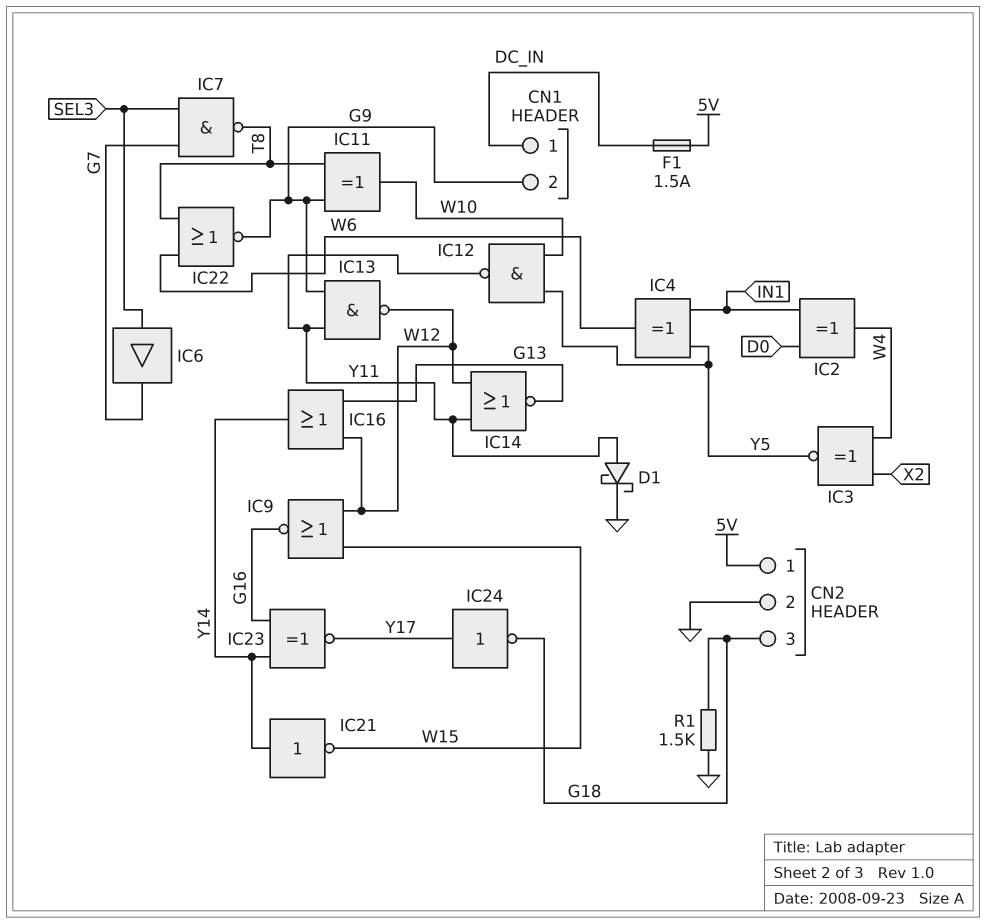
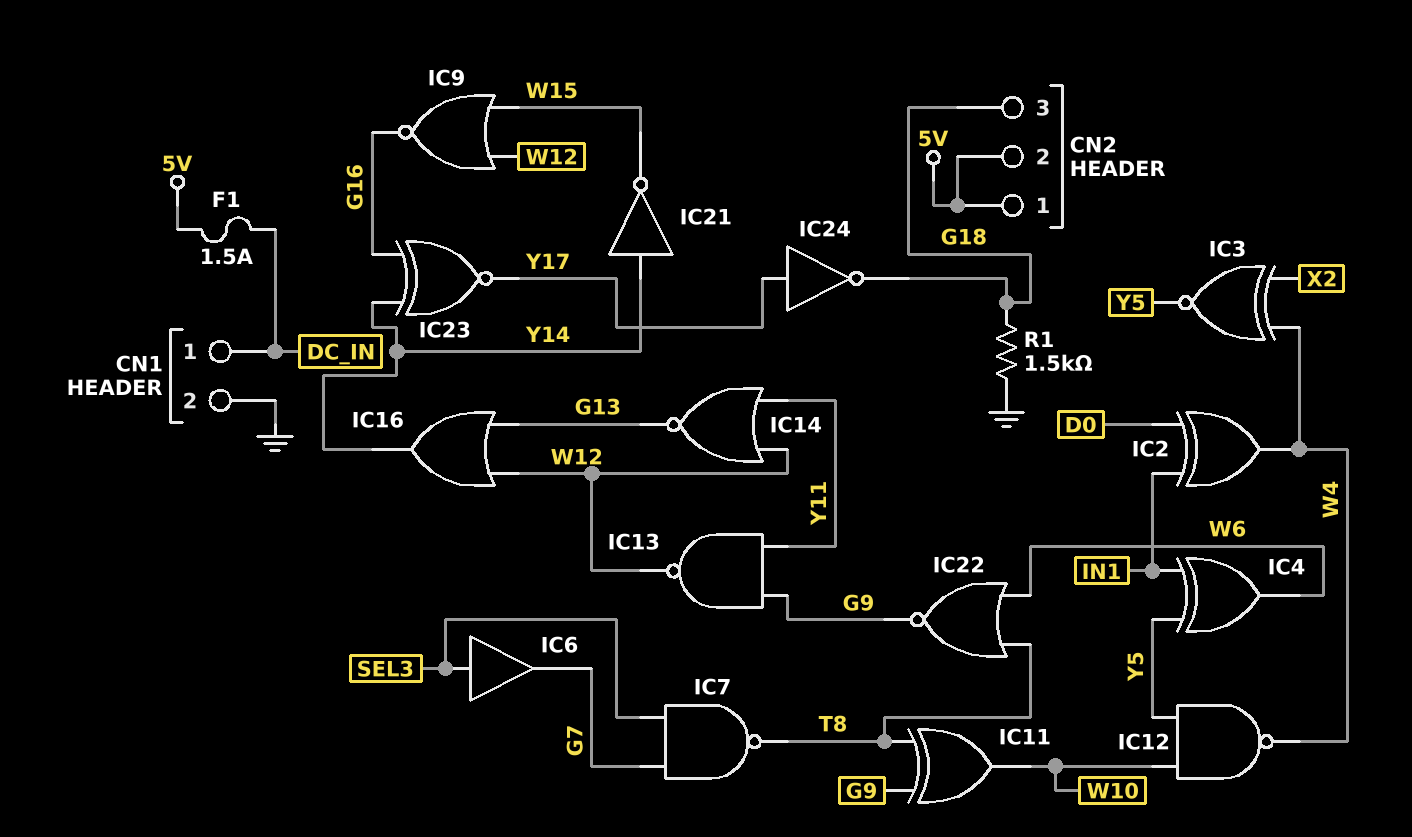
CN1 pin 2: G9 -> GND
CN2 pin 2: GND -> 5V
D1: schottky (A Y11, K GND) -> none
IC12: NAND (in W10, in Y5, out Y11) -> NAND (in W10, in Y5, out W4)

